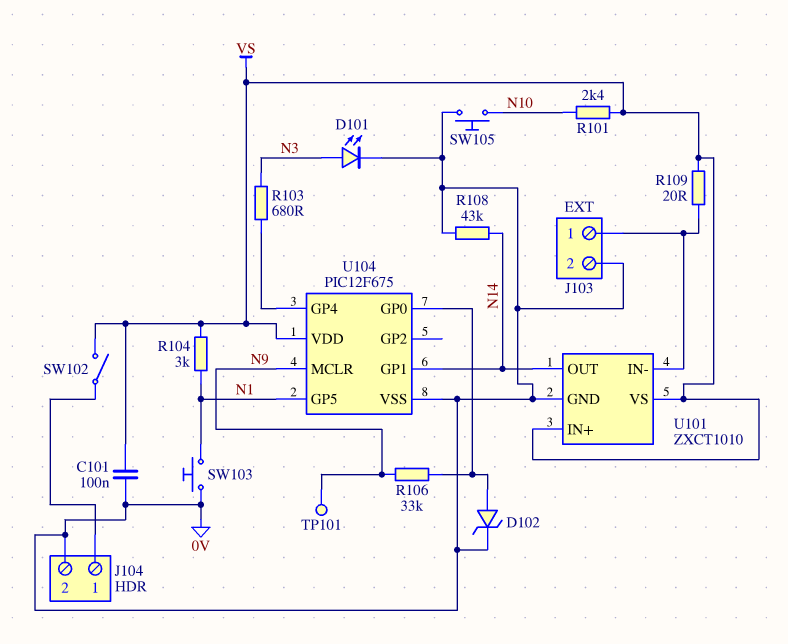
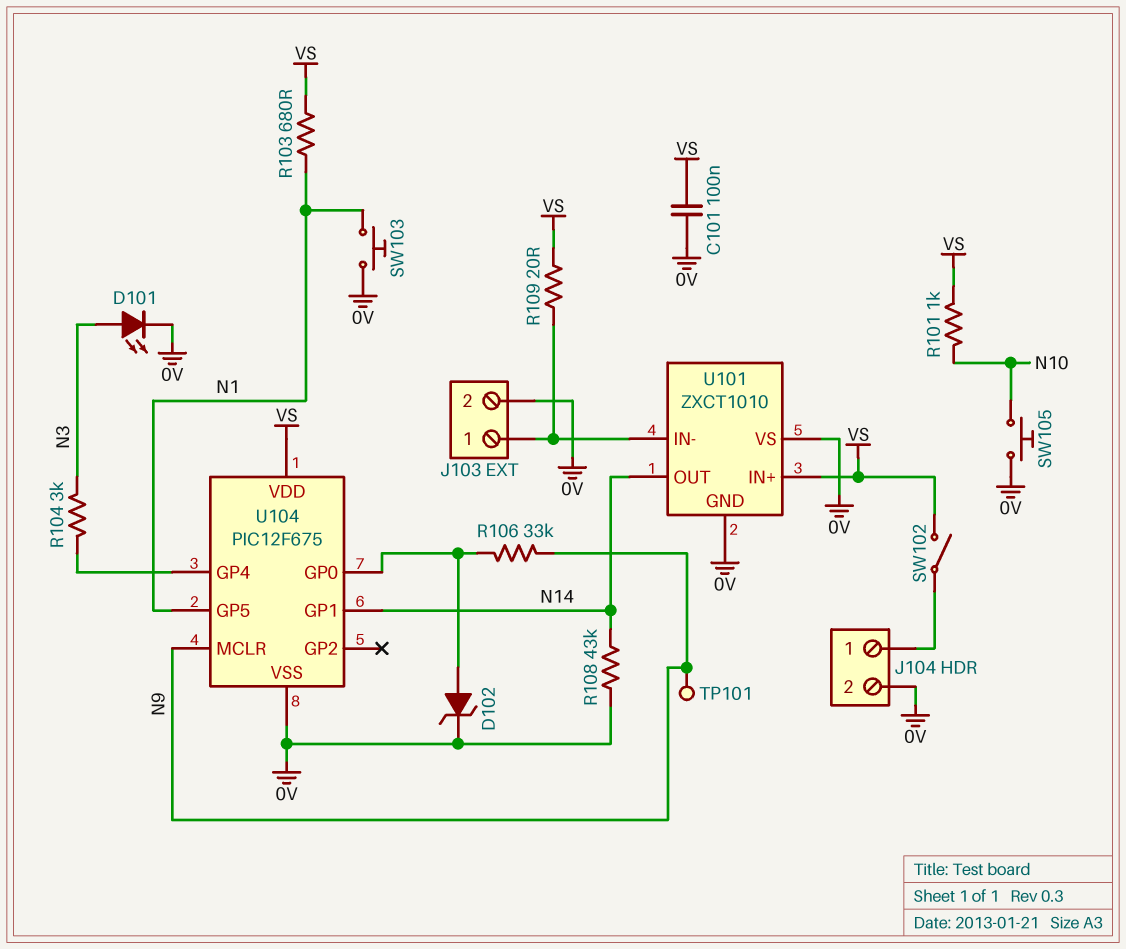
R101: 2.4k (N10, VS) -> 1k (N10, VS)
R103: 680 (N3, U104/GP4) -> 680 (N1, VS)
R104: 3k (N1, VS) -> 3k (N3, U104/GP4)
U101 pin VS: VS -> 0V

